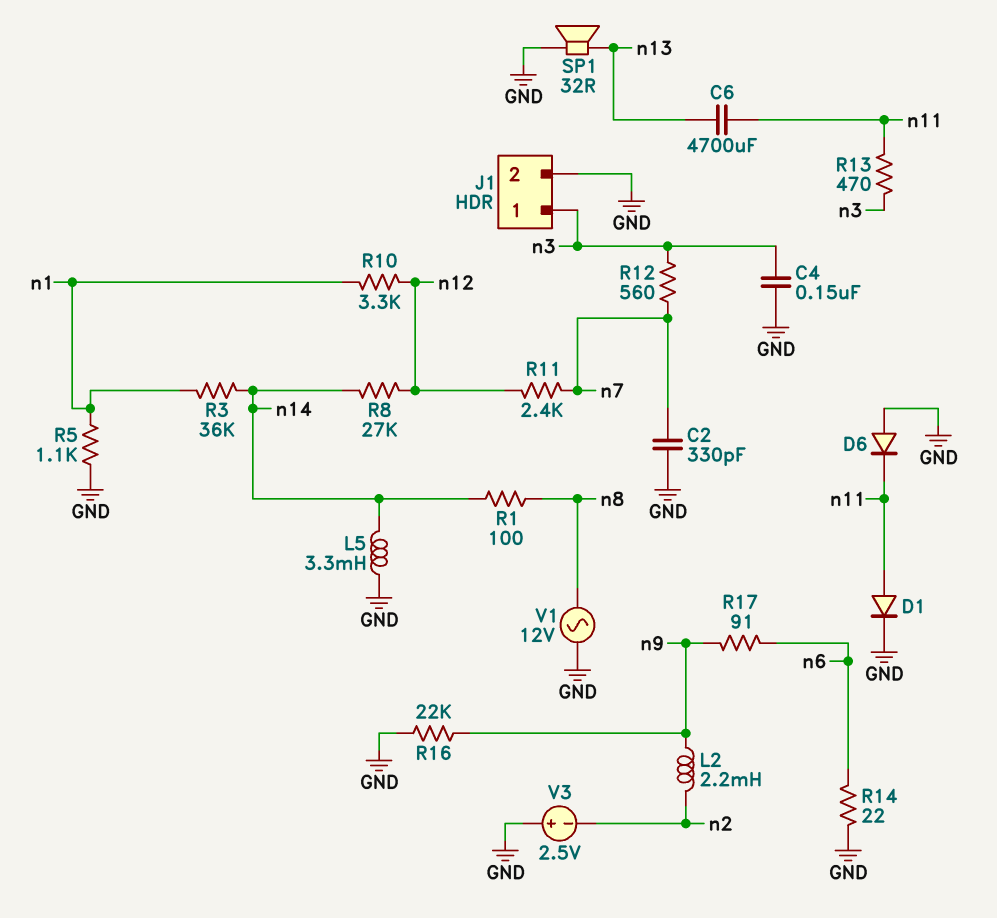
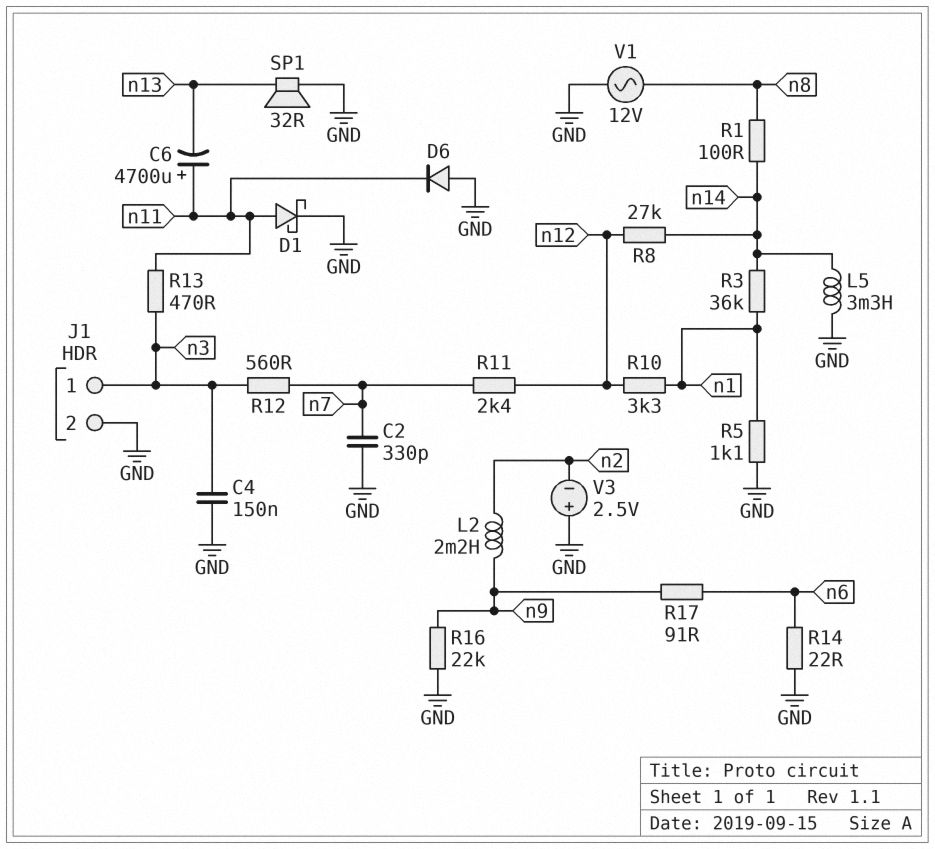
C6: 4700uF (n11, n13) -> 4700uF (plus n11, minus n13)
D1: diode (A n11, K GND) -> schottky (A n11, K GND)

